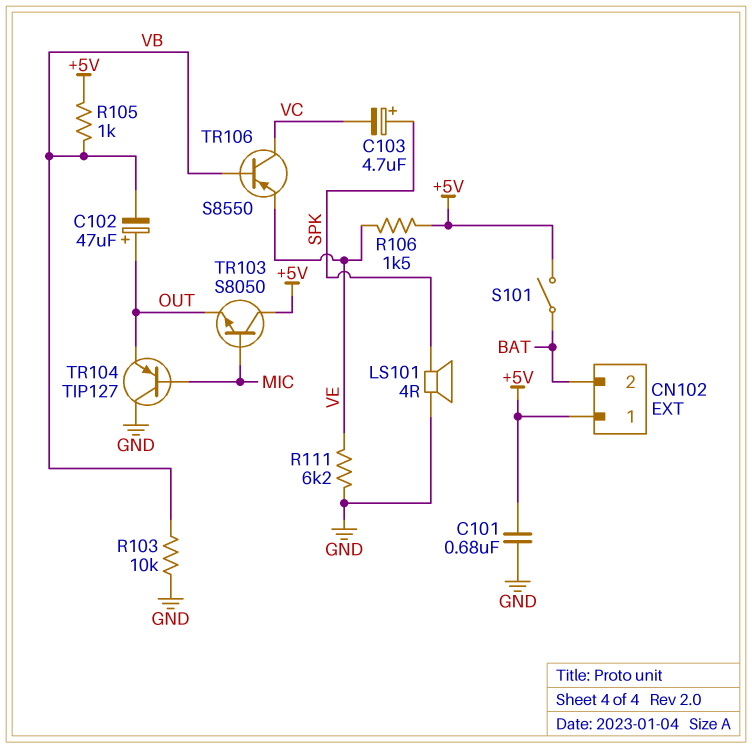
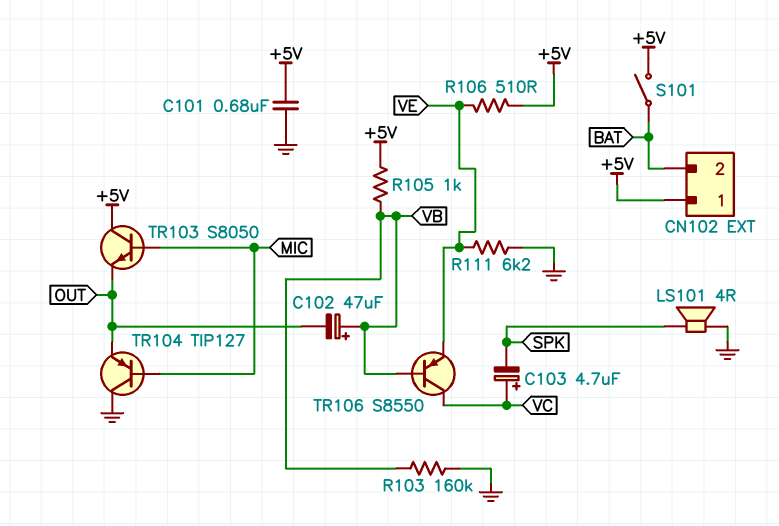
C102: 47uF (plus OUT, minus VB) -> 47uF (plus VB, minus OUT)
C103: 4.7uF (plus SPK, minus VC) -> 4.7uF (plus VC, minus SPK)
R103: 10k (GND, VB) -> 160k (GND, VB)
R106: 1.5k (+5V, VE) -> 510 (+5V, VE)

